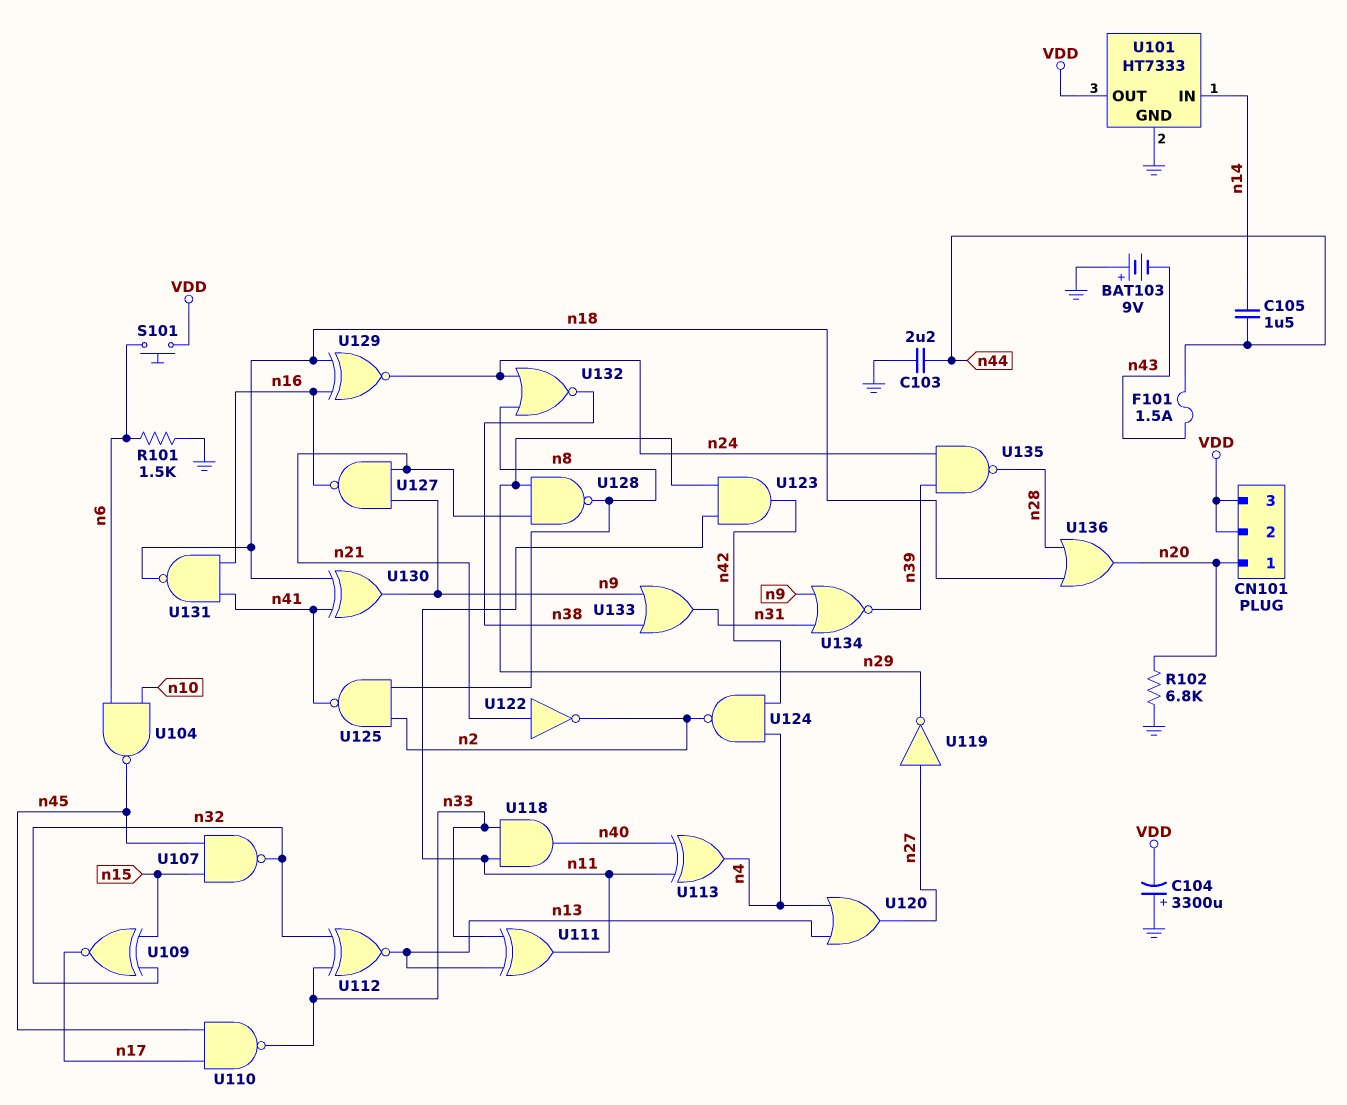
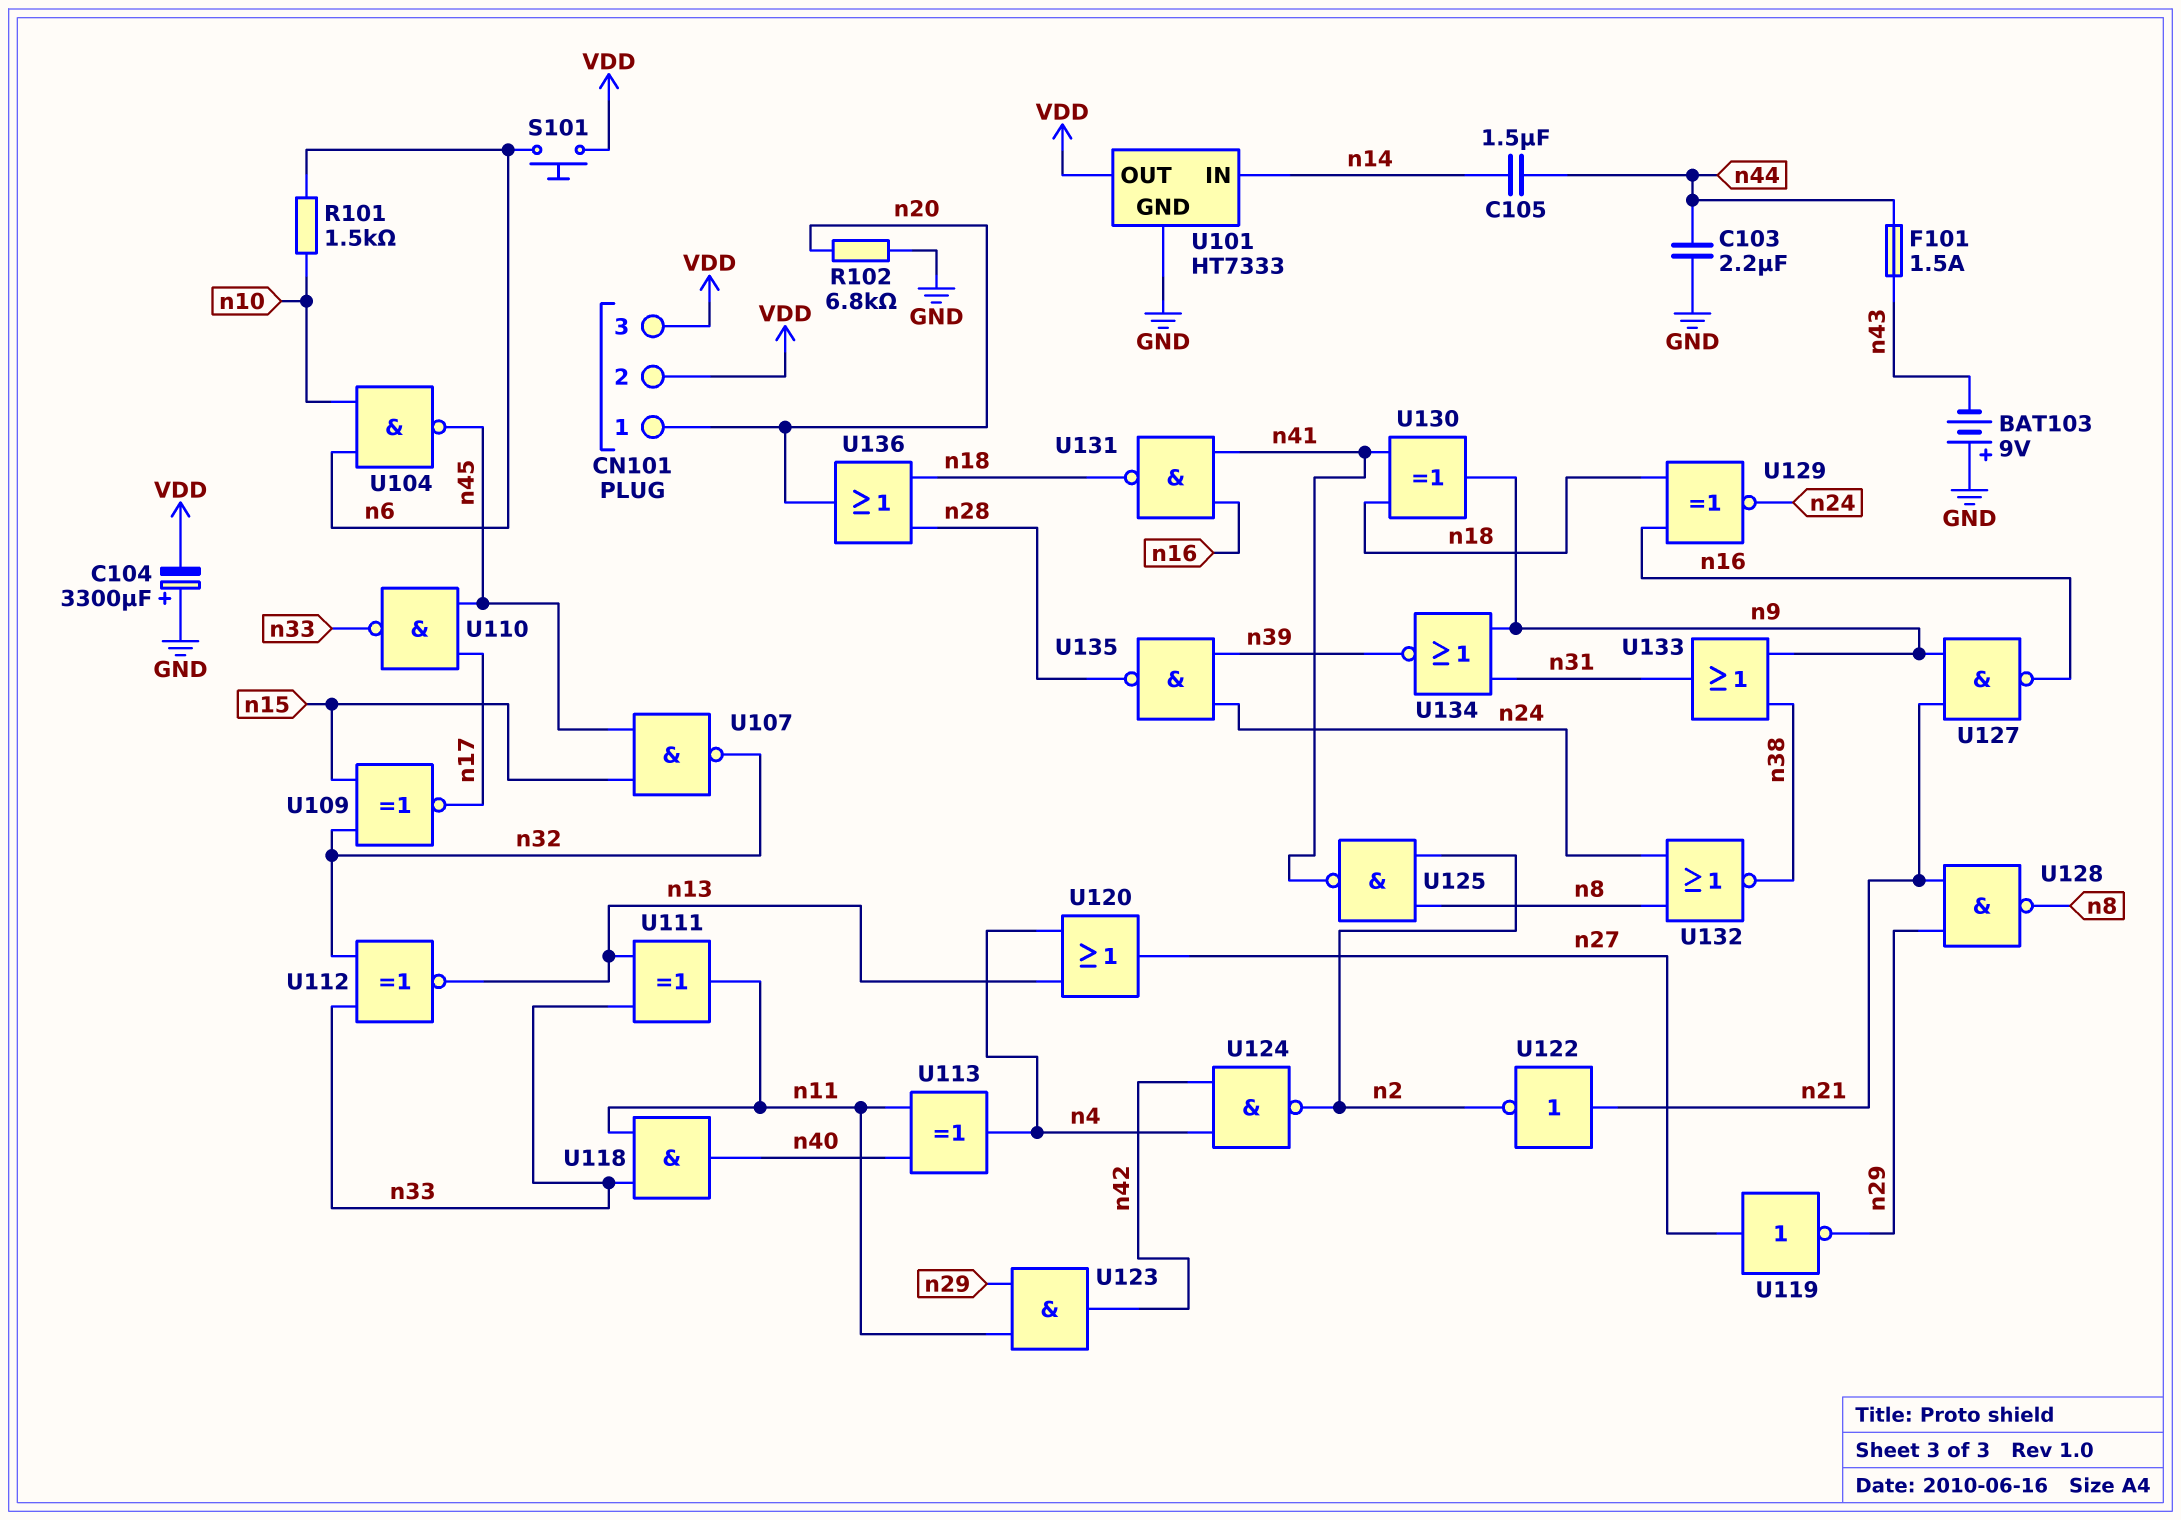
R101: 1.5k (GND, n6) -> 1.5k (n6, n10)

